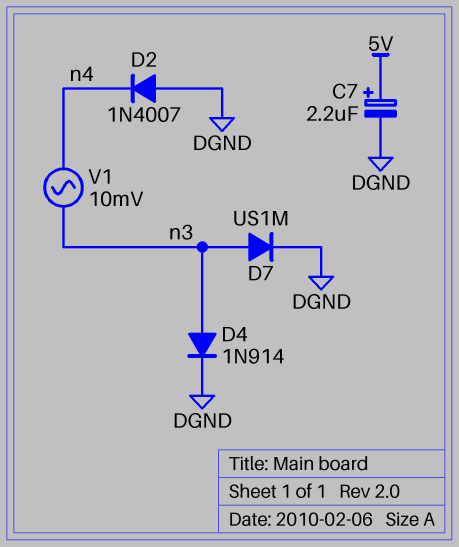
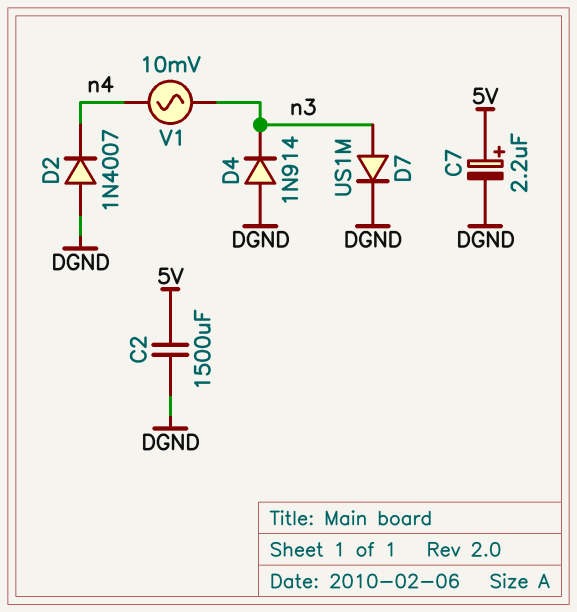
C2: none -> 1500uF (5V, DGND)
D4: diode 1N914 (A n3, K DGND) -> diode 1N914 (A DGND, K n3)

